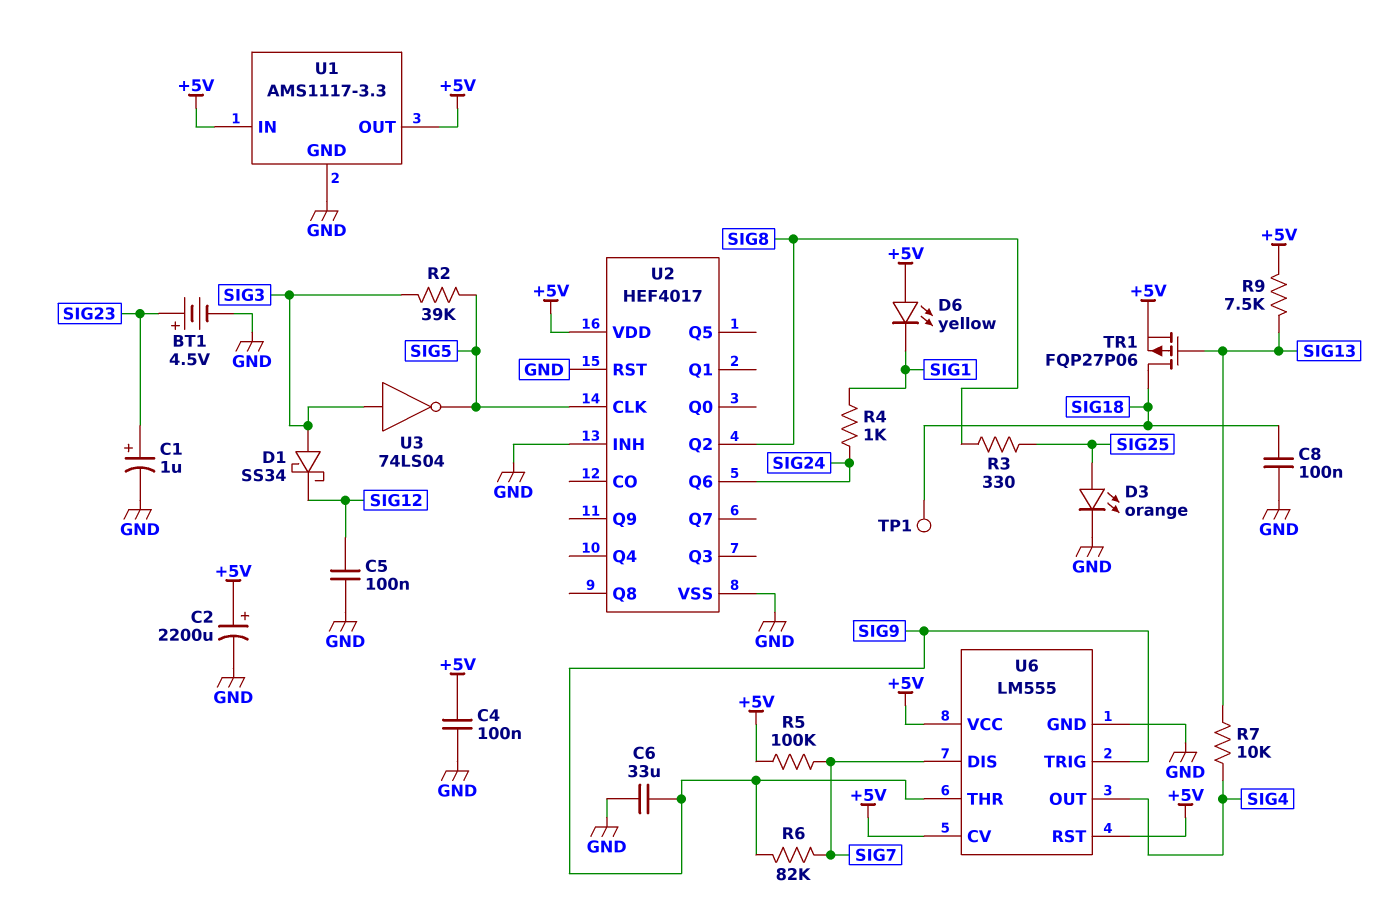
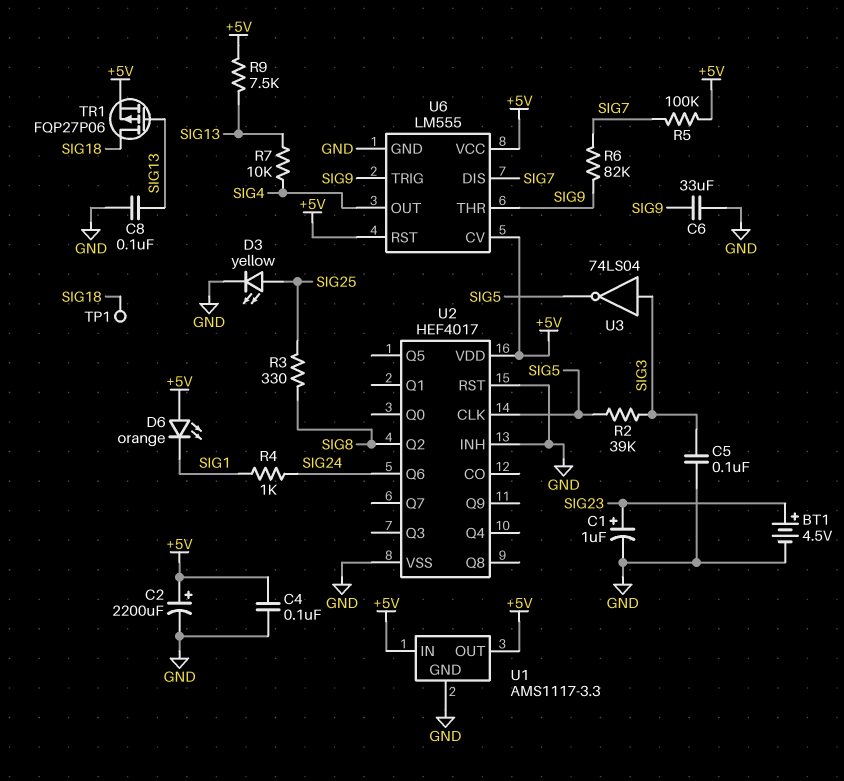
C5: 100nF (GND, SIG12) -> 100nF (GND, SIG3)
C8: 100nF (GND, SIG18) -> 100nF (GND, SIG13)
D1: schottky SS34 (A SIG3, K SIG12) -> none
D3: LED orange (A SIG25, K GND) -> LED yellow (A SIG25, K GND)
D6: LED yellow (A +5V, K SIG1) -> LED orange (A +5V, K SIG1)

